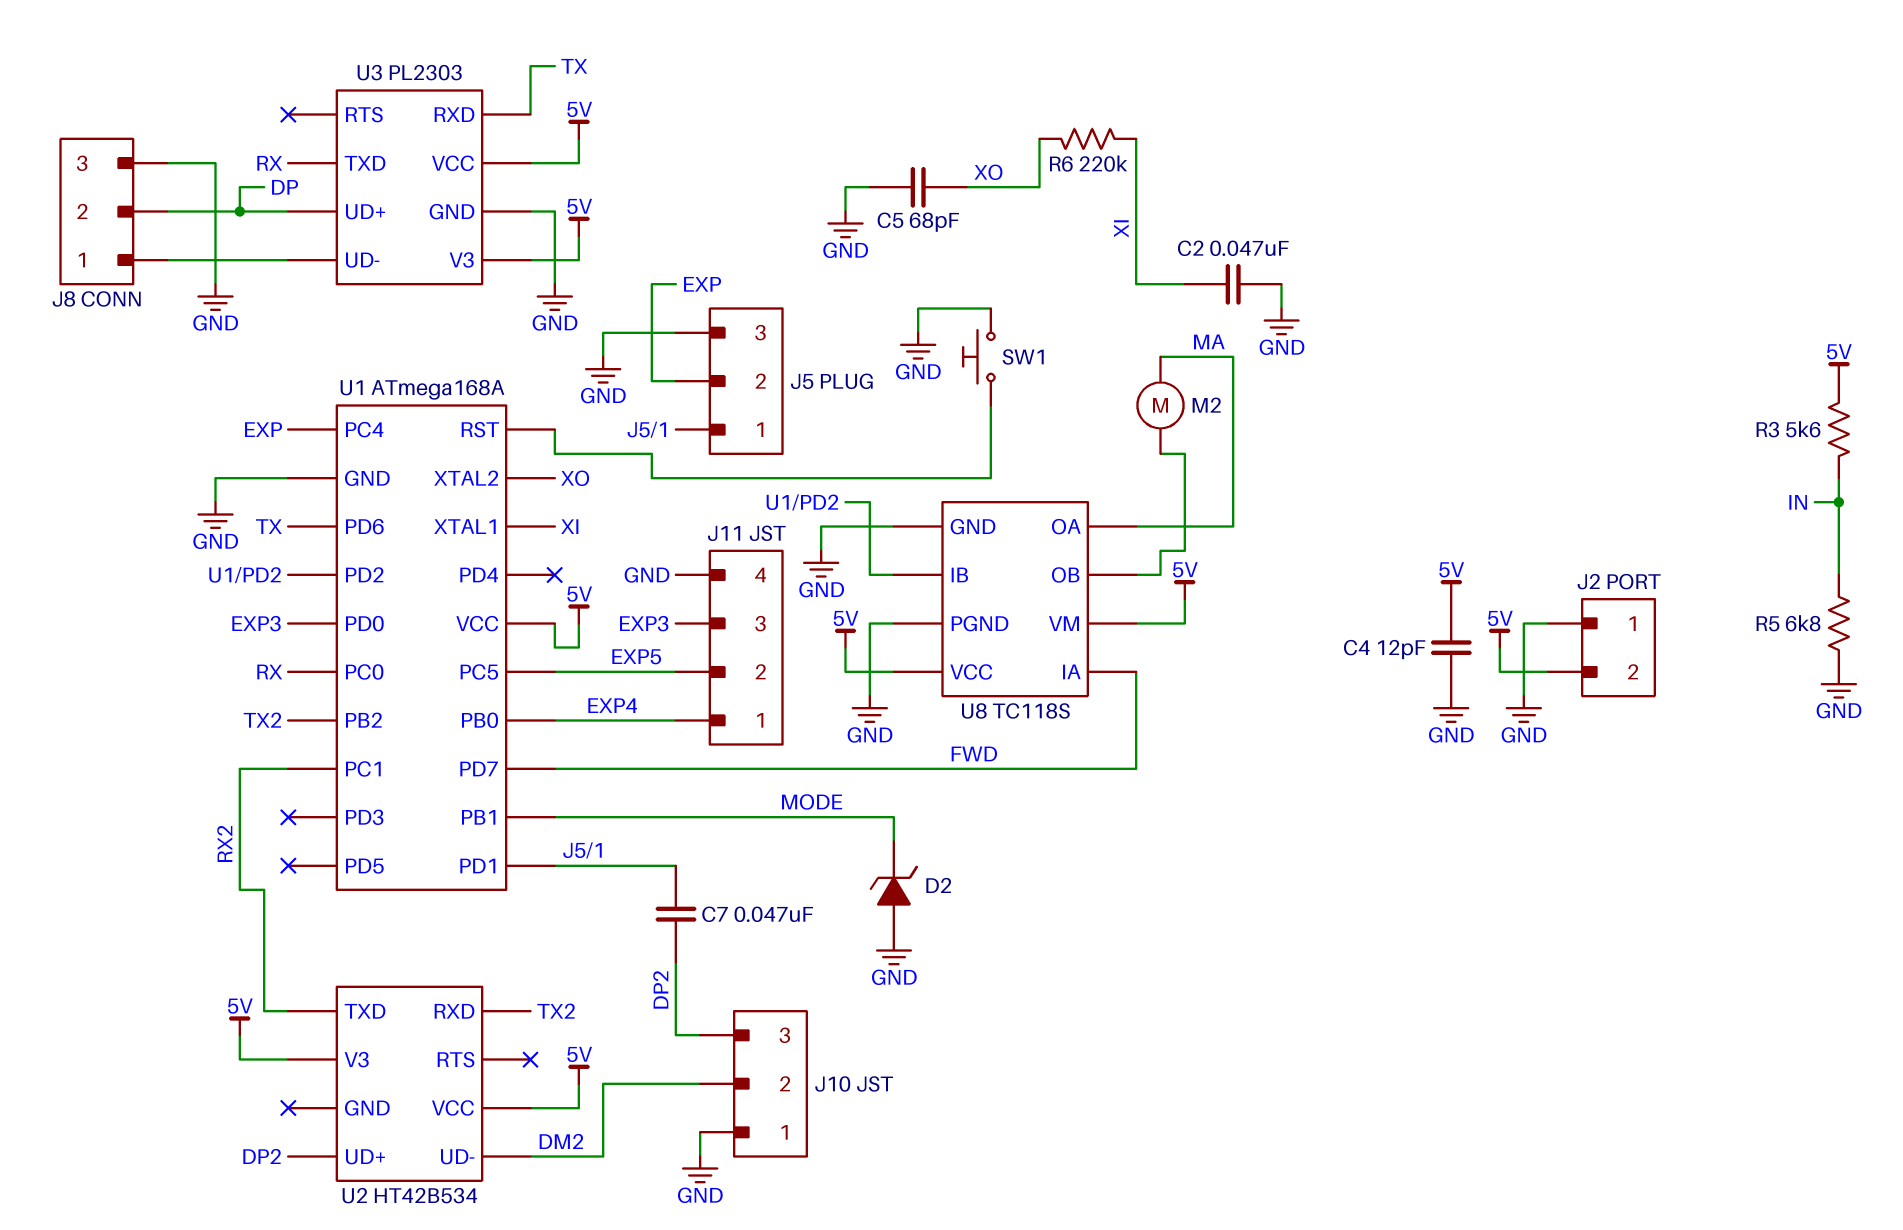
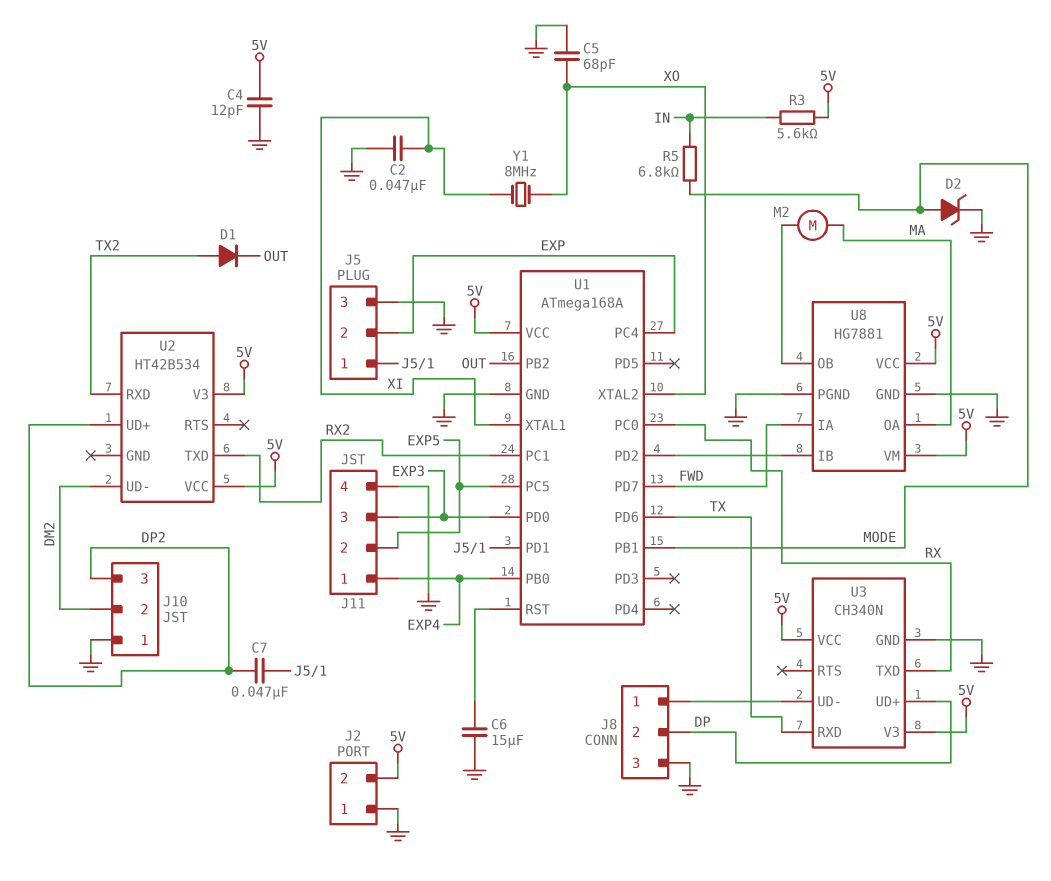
C6: none -> 15uF (GND, U1/RST)
D1: none -> diode (A TX2, K OUT)
D2: zener (A GND, K MODE) -> zener (A MODE, K GND)
R5: 6.8k (GND, IN) -> 6.8k (IN, MODE)
R6: 220k (XI, XO) -> none
SW1: button (GND, U1/RST) -> none
U1 pin PB2: TX2 -> OUT
U3: PL2303 -> CH340N
U8: TC118S -> HG7881
Y1: none -> 8MHz (XI, XO)

